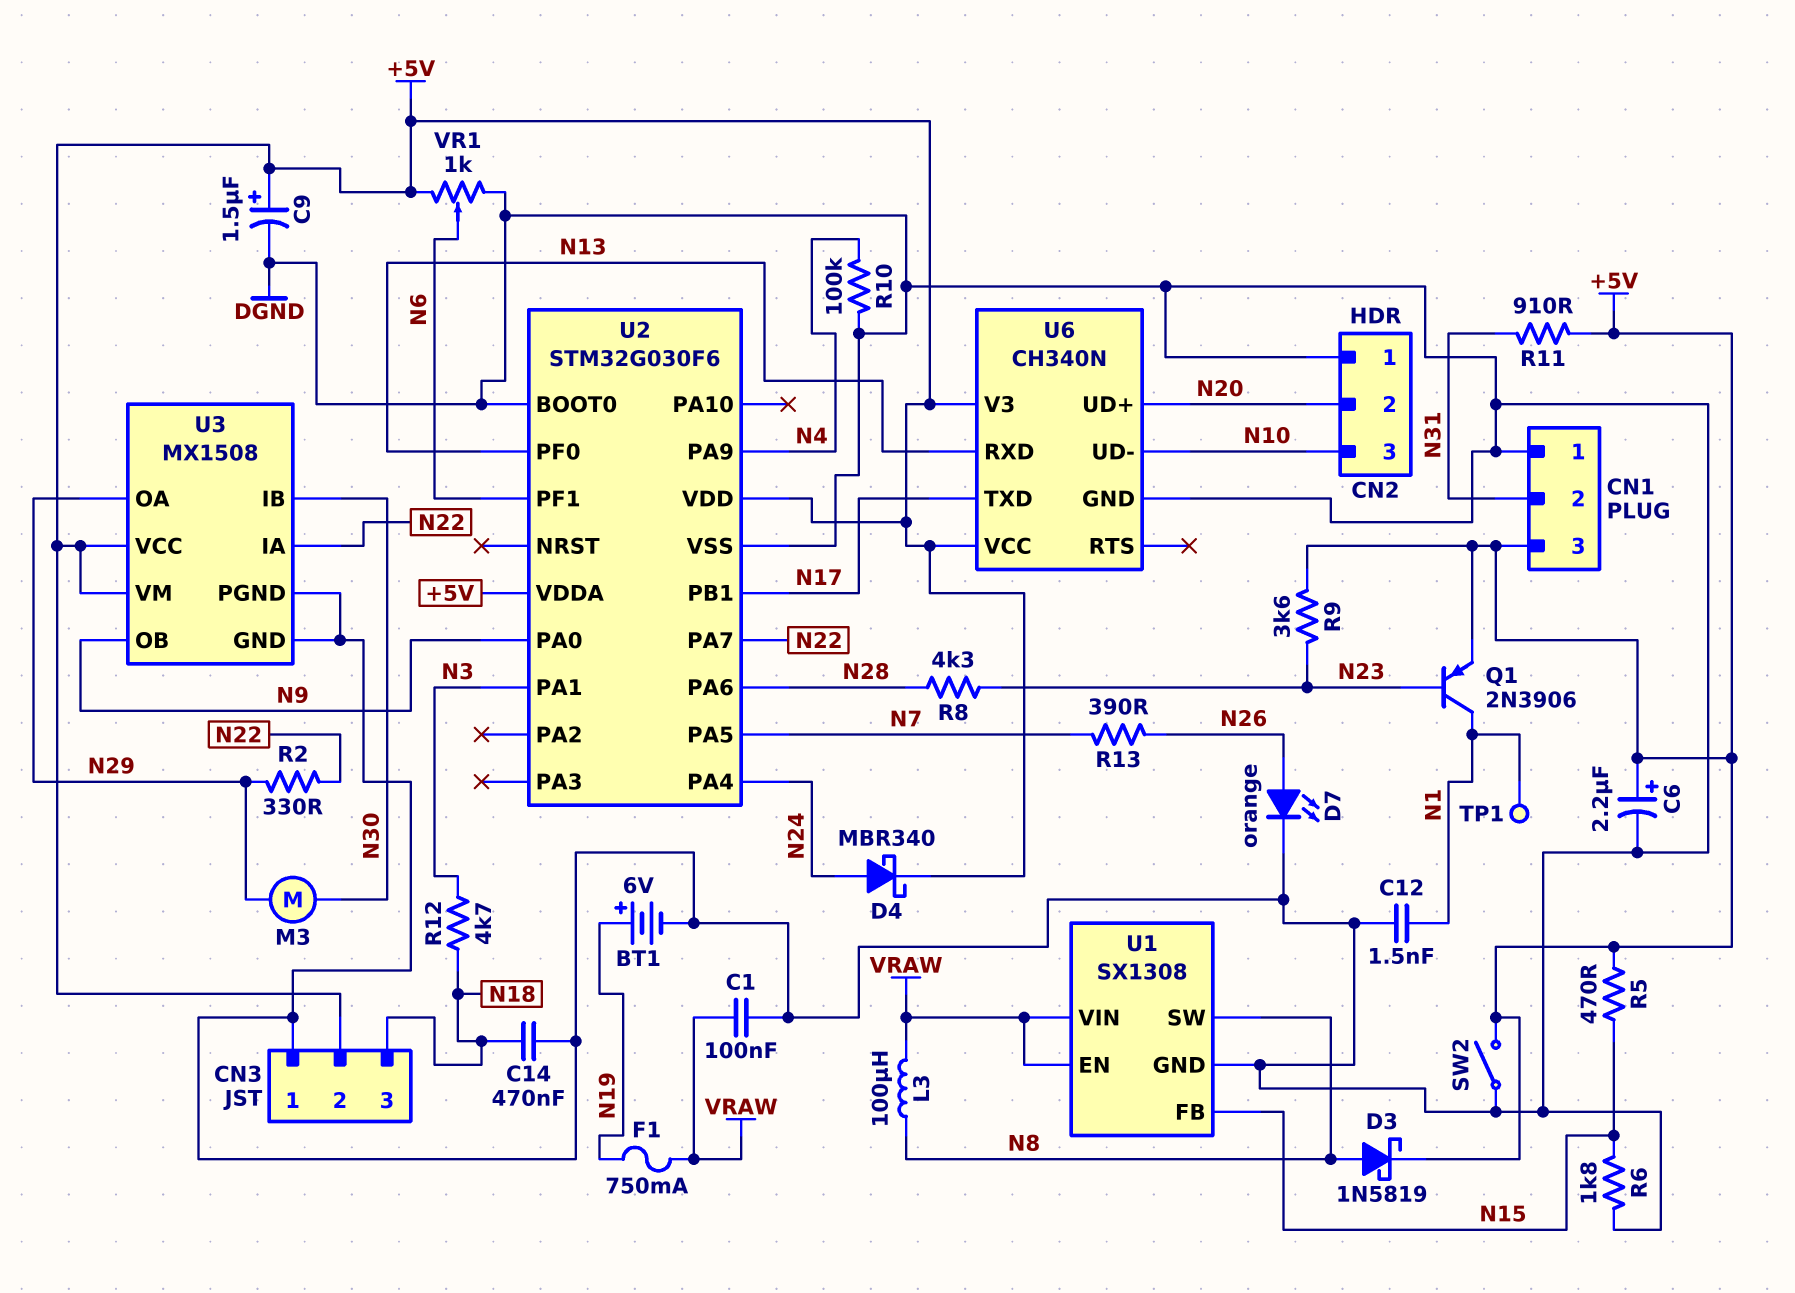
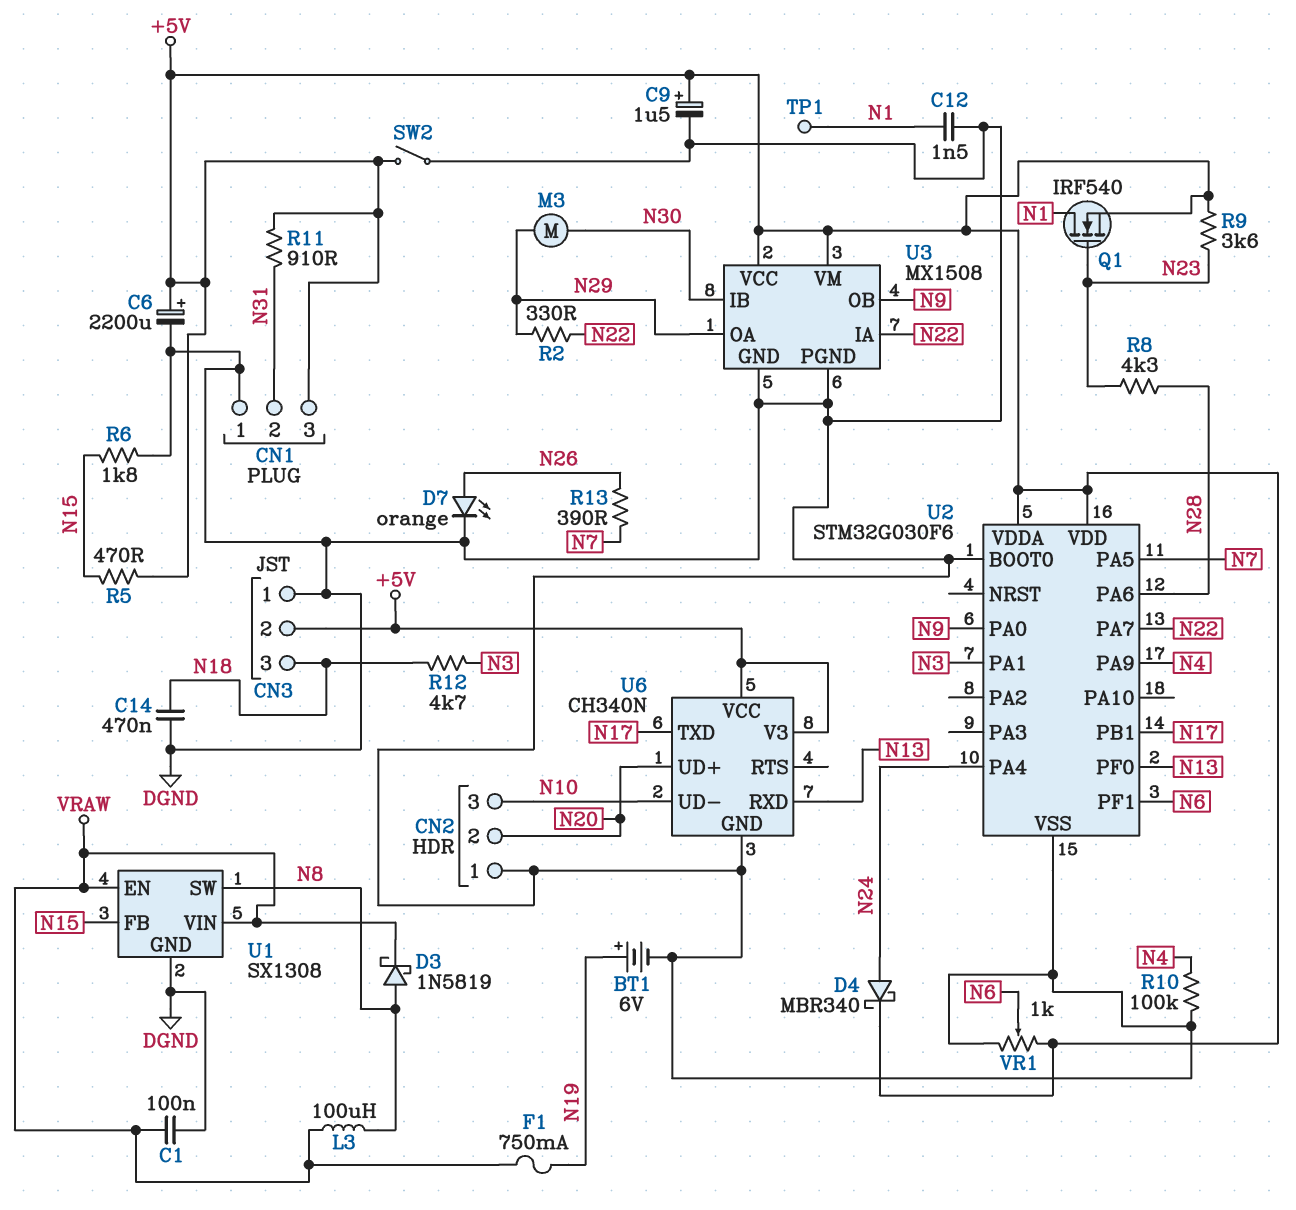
C6: 2.2uF (plus +5V, minus DGND) -> 2200uF (plus +5V, minus DGND)
D3: schottky 1N5819 (A N8, K +5V) -> schottky 1N5819 (A N8, K VRAW)
Q1: PNP 2N3906 (B N23, C N1, E +5V) -> NMOS IRF540 (G N23, D N1, S +5V)

